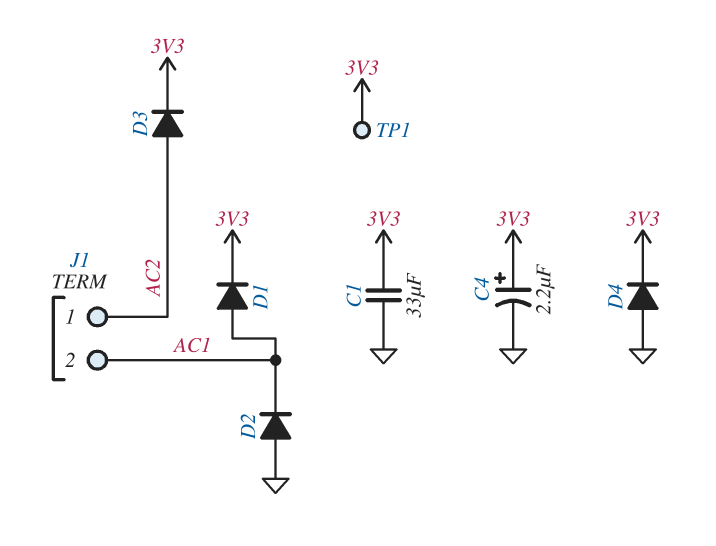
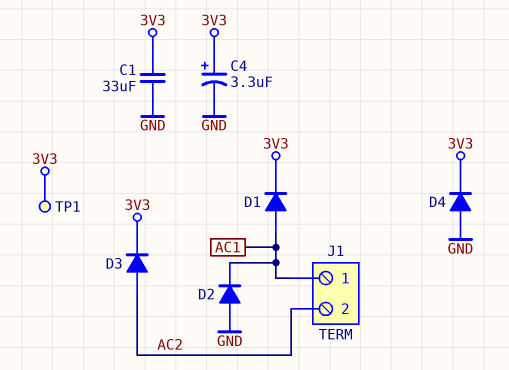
C4: 2.2uF (plus 3V3, minus GND) -> 3.3uF (plus 3V3, minus GND)
J1 pin 1: AC2 -> AC1
J1 pin 2: AC1 -> AC2

